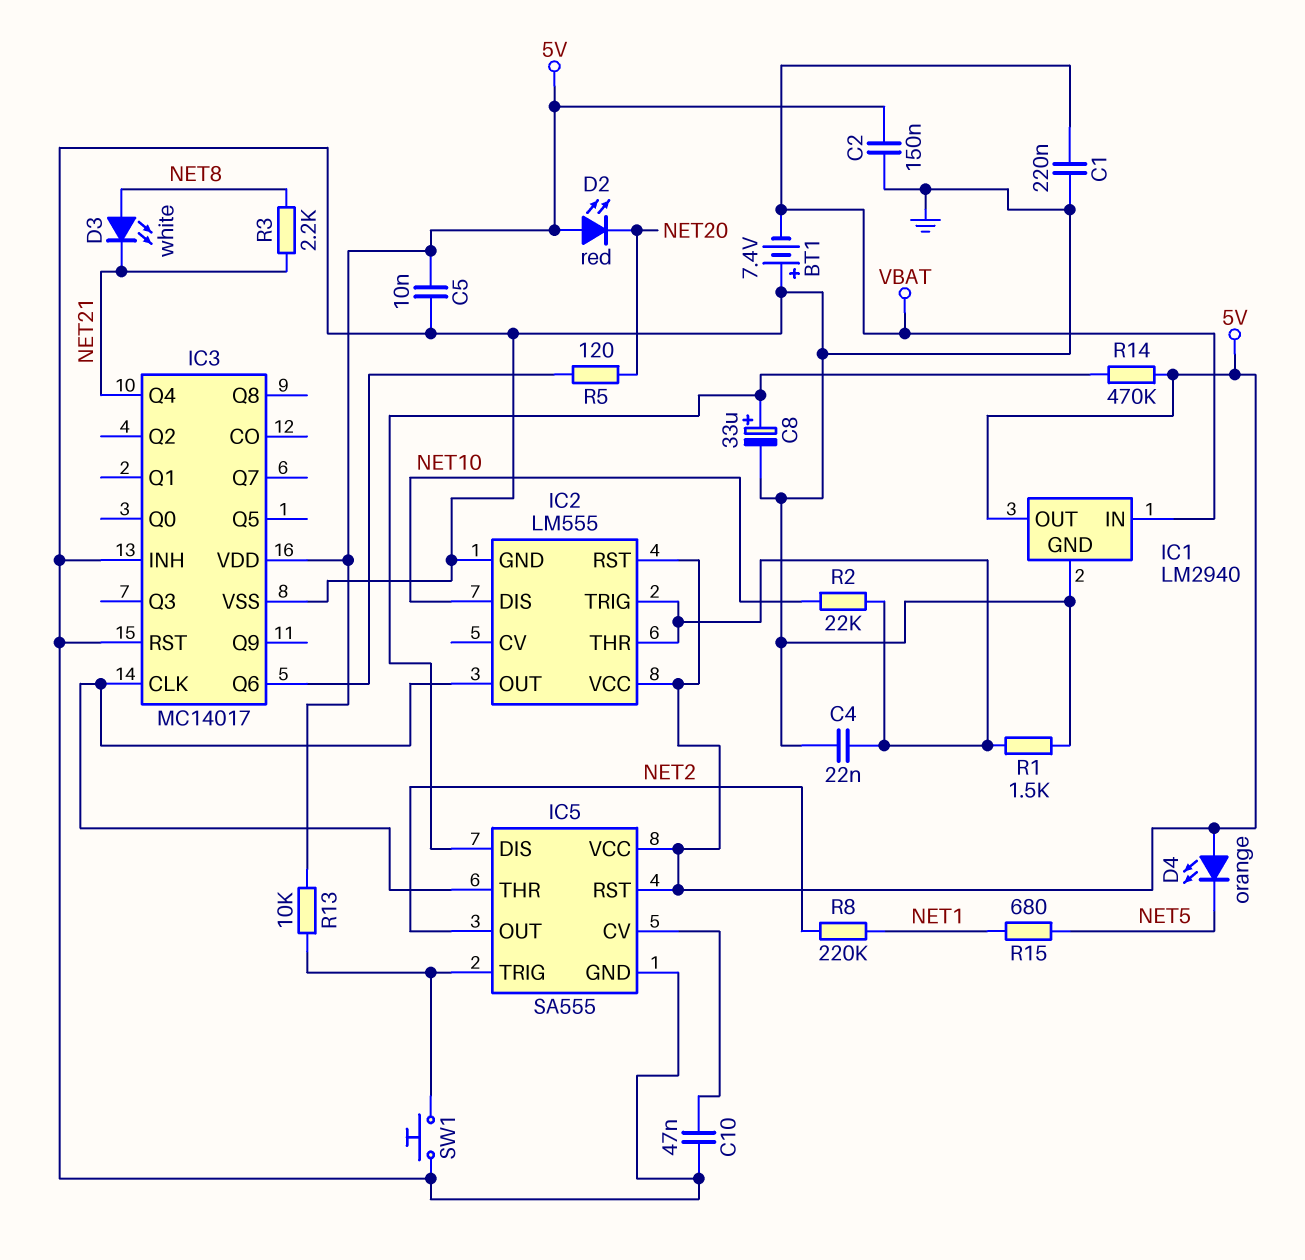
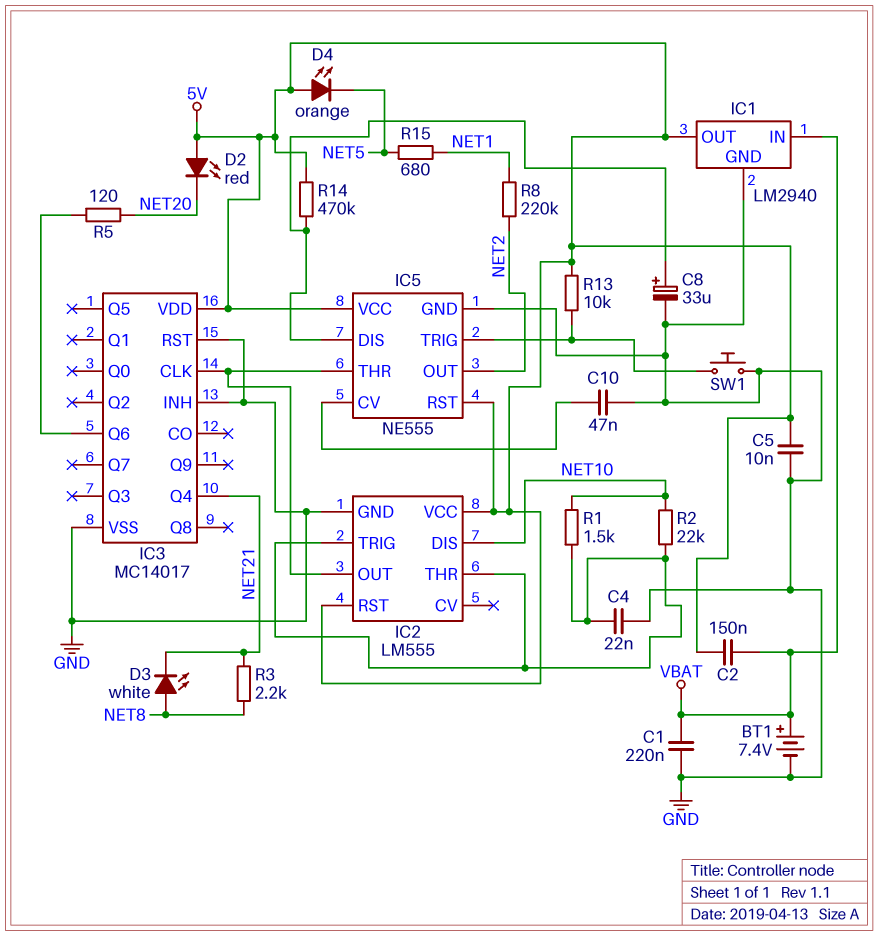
BT1: 7.4V (plus GND, minus VBAT) -> 7.4V (plus VBAT, minus GND)
C2: 150nF (5V, GND) -> 150nF (5V, VBAT)
IC5: SA555 -> NE555
R1: 1.5k (GND, IC2/THR) -> 1.5k (IC2/THR, NET10)

